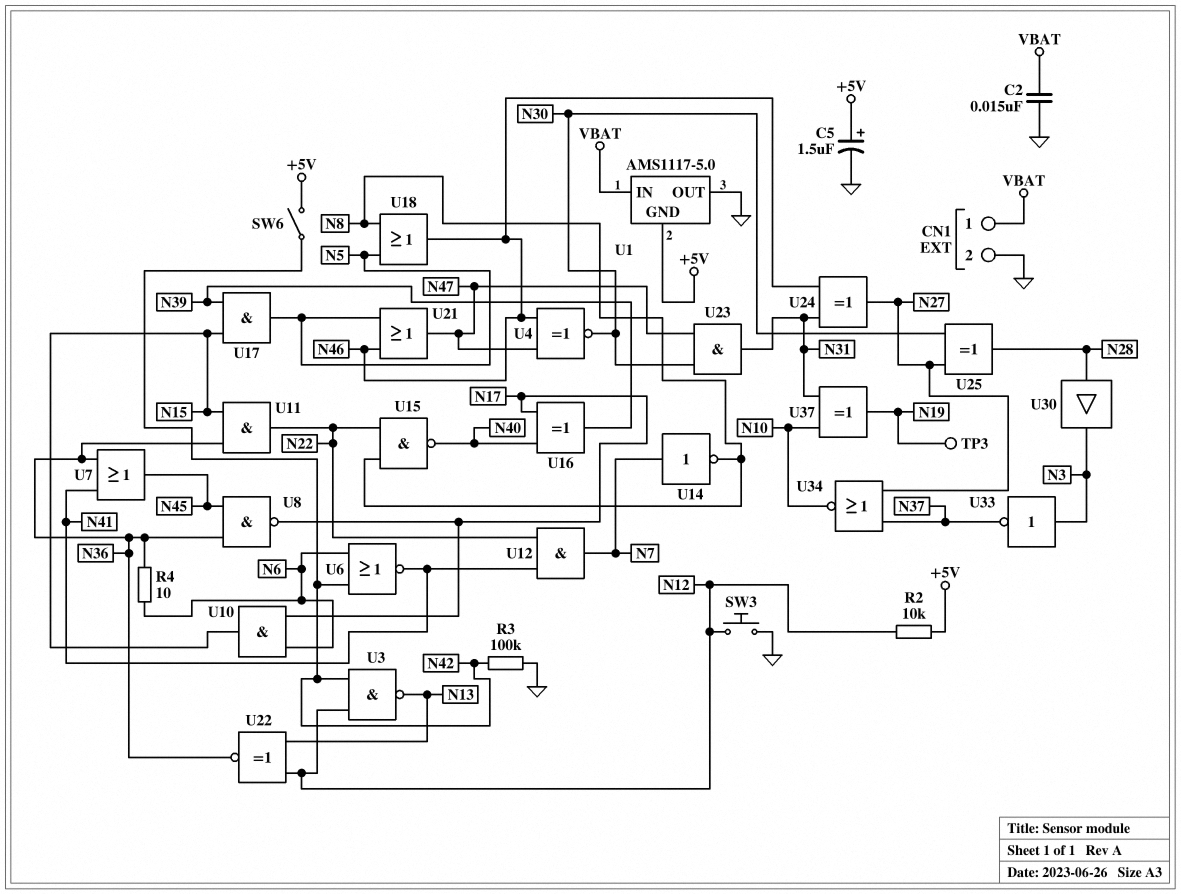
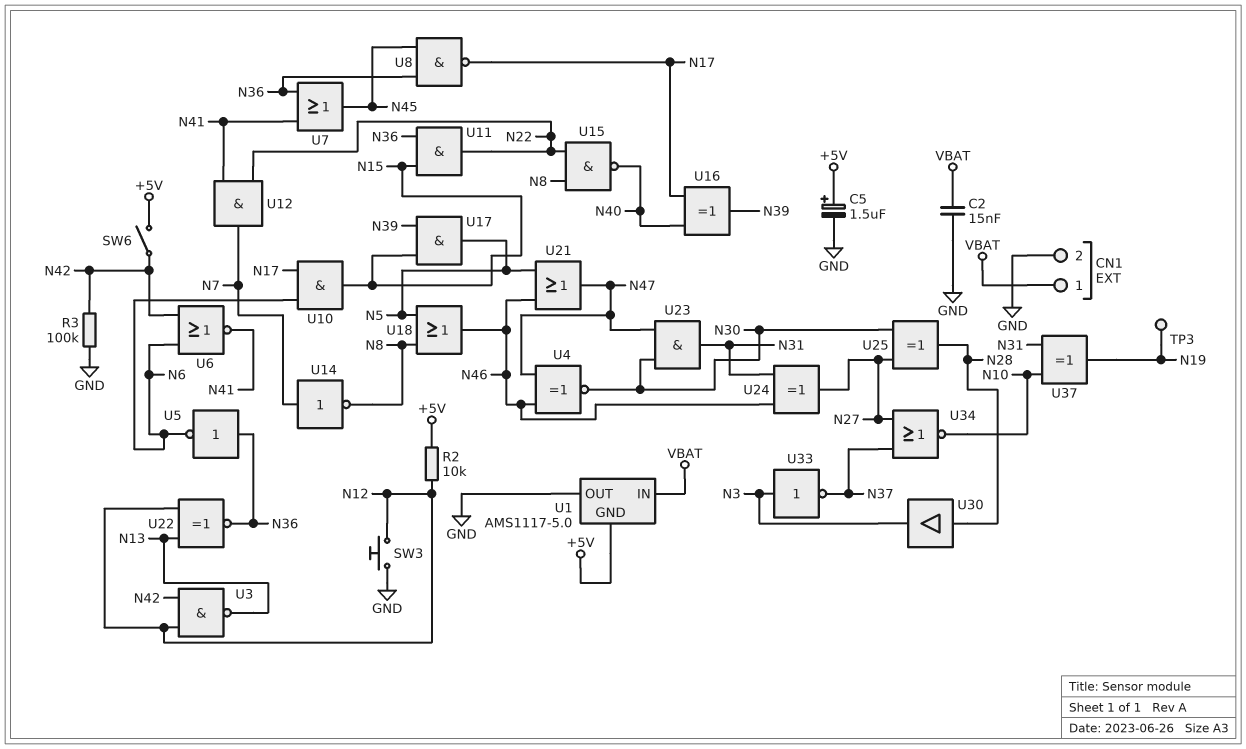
R4: 10 (N6, N36) -> none
U5: none -> NOT (in N36, out N6)

